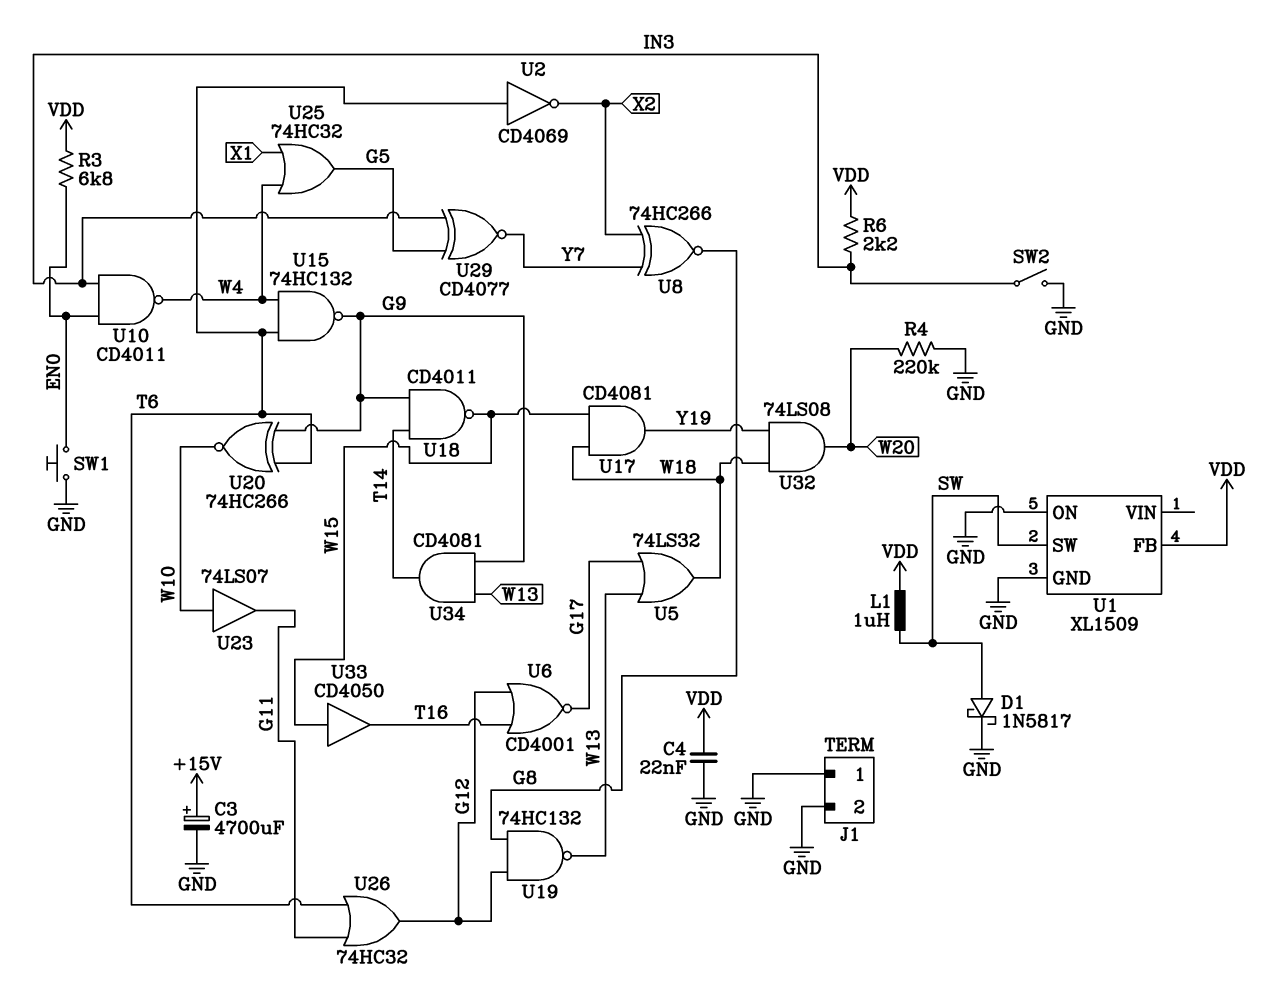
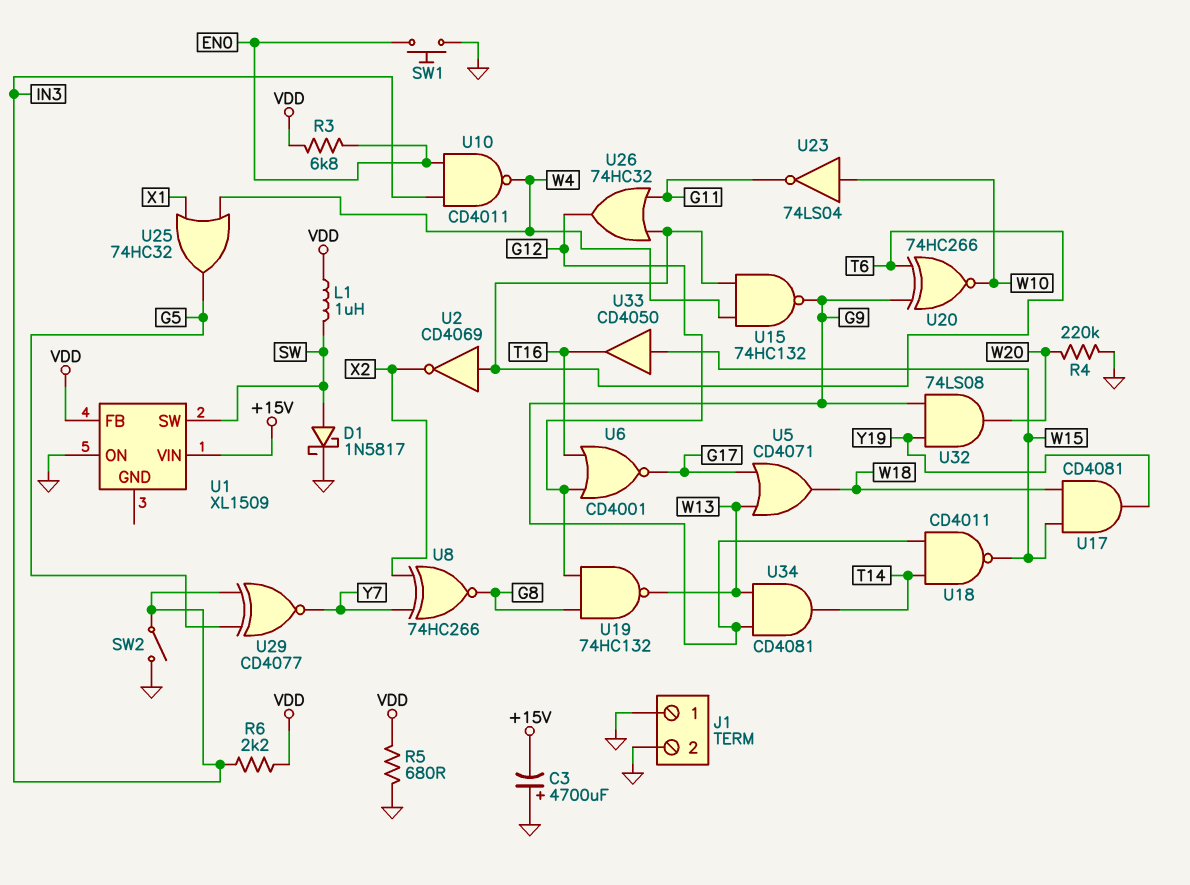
C3: 4700uF (plus +15V, minus GND) -> 4700uF (plus GND, minus +15V)
C4: 22nF (GND, VDD) -> none
R5: none -> 680 (GND, VDD)
U1 pin GND: GND -> none
U1 pin VIN: none -> +15V
U5: OR 74LS32 (in G17, in W13, out W18) -> OR CD4071 (in G17, in W13, out W18)
U23: buffer 74LS07 (in W10, out G11) -> NOT 74LS04 (in W10, out G11)
U32: AND 74LS08 (in W18, in Y19, out W20) -> AND 74LS08 (in G9, in Y19, out W20)

